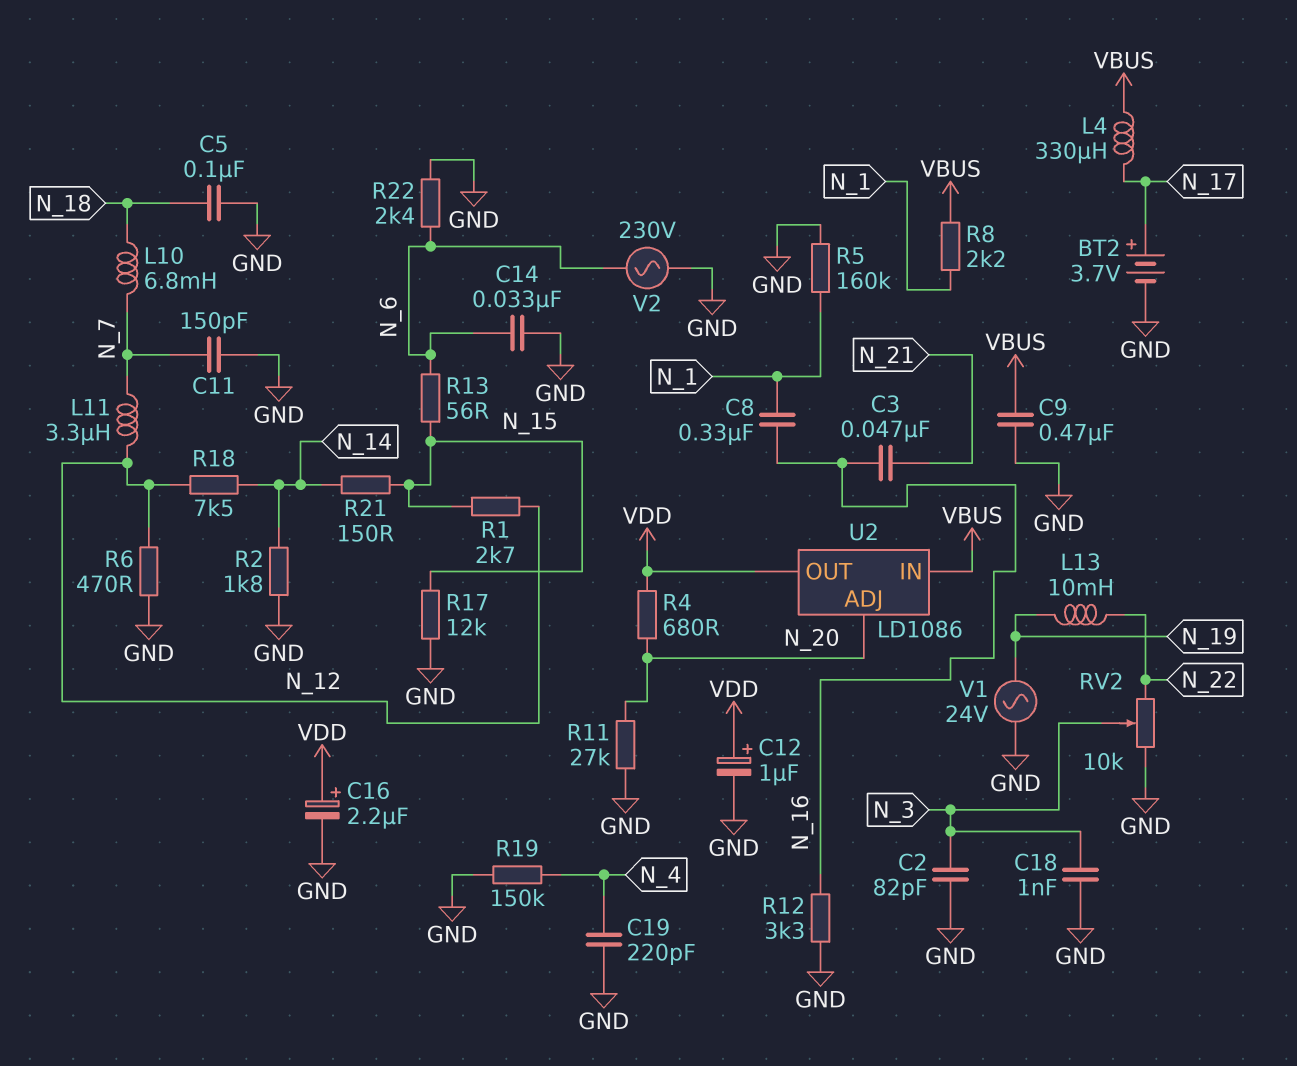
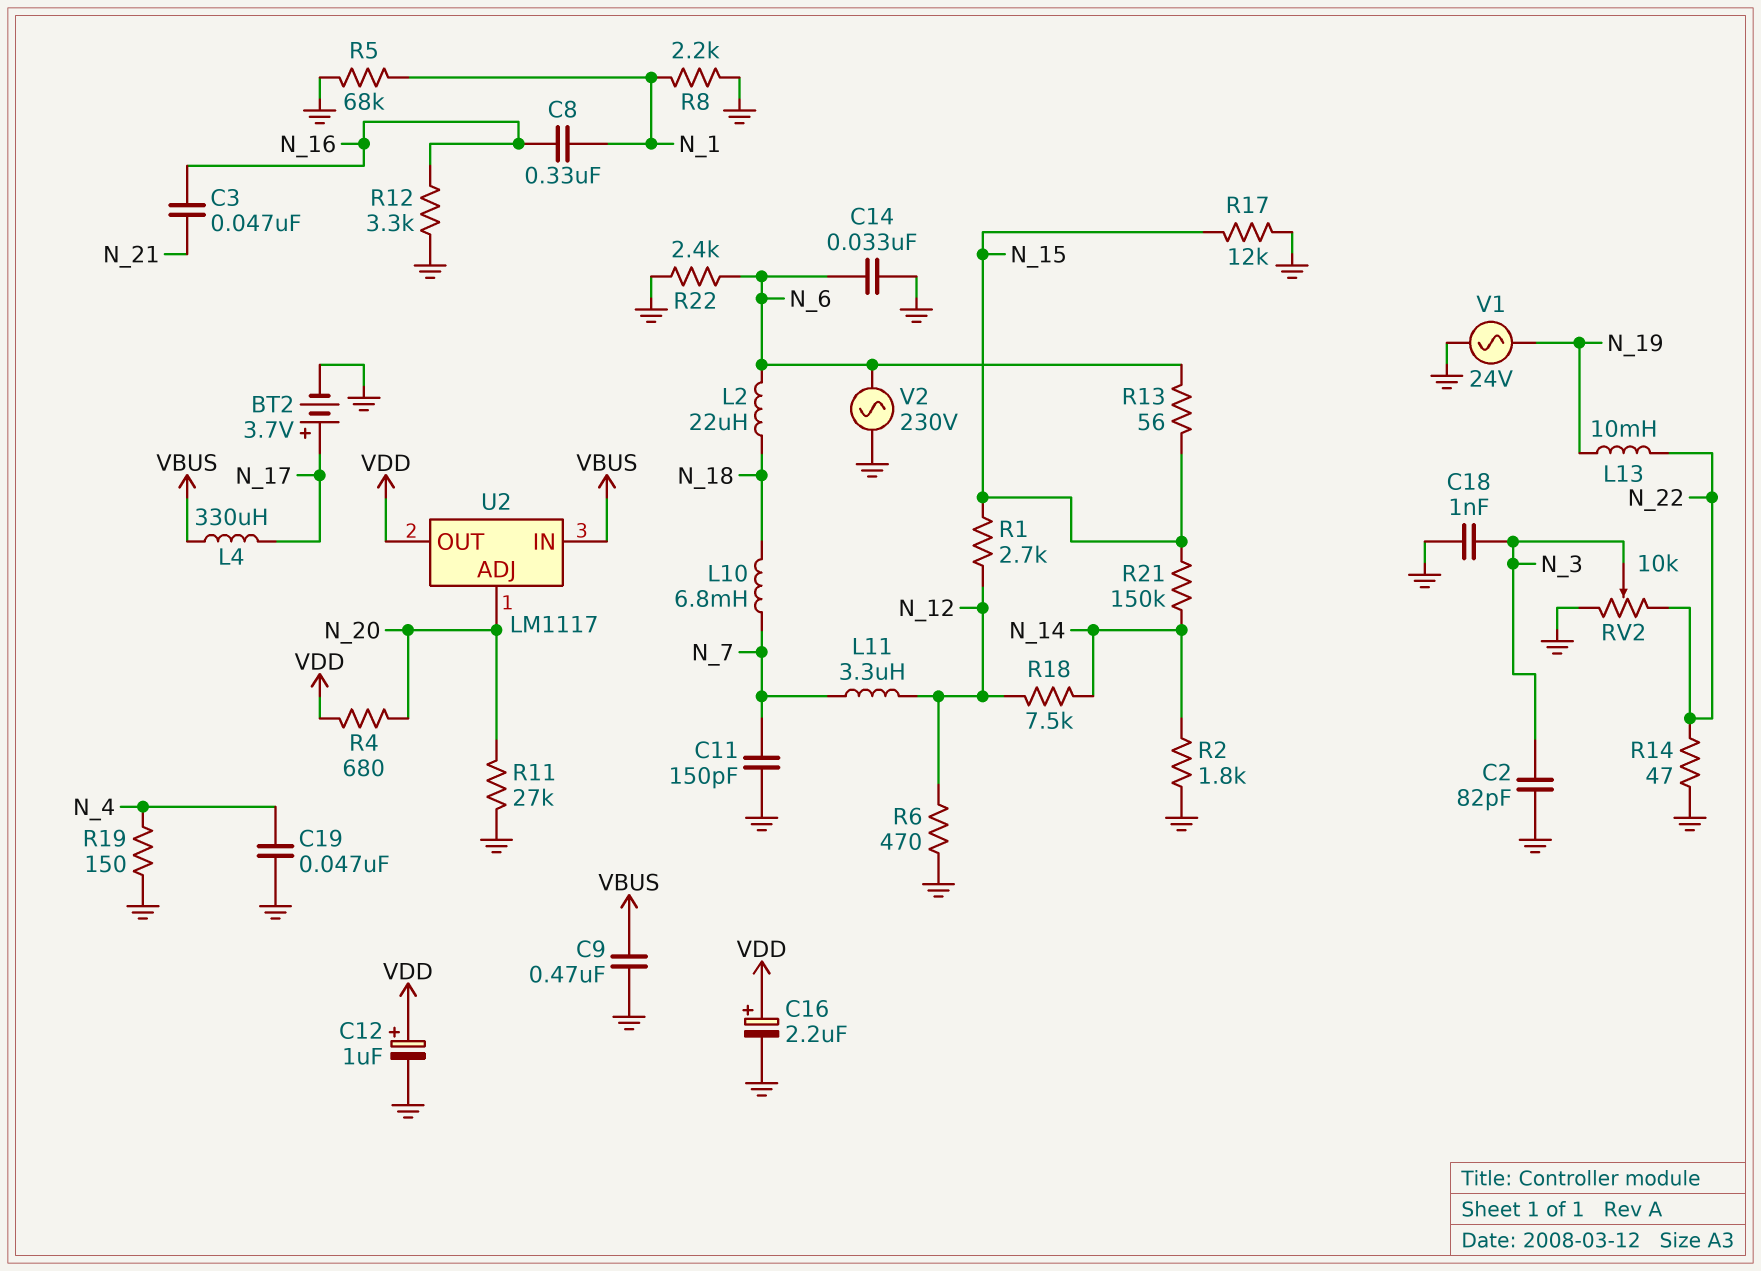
C5: 100nF (GND, N_18) -> none
C19: 220pF (GND, N_4) -> 47nF (GND, N_4)
L2: none -> 22uH (N_6, N_18)
R5: 160k (GND, N_1) -> 68k (GND, N_1)
R8: 2.2k (N_1, VBUS) -> 2.2k (GND, N_1)
R14: none -> 47 (GND, N_22)
R19: 150k (GND, N_4) -> 150 (GND, N_4)
R21: 150 (N_14, N_15) -> 150k (N_14, N_15)
U2: LD1086 -> LM1117

